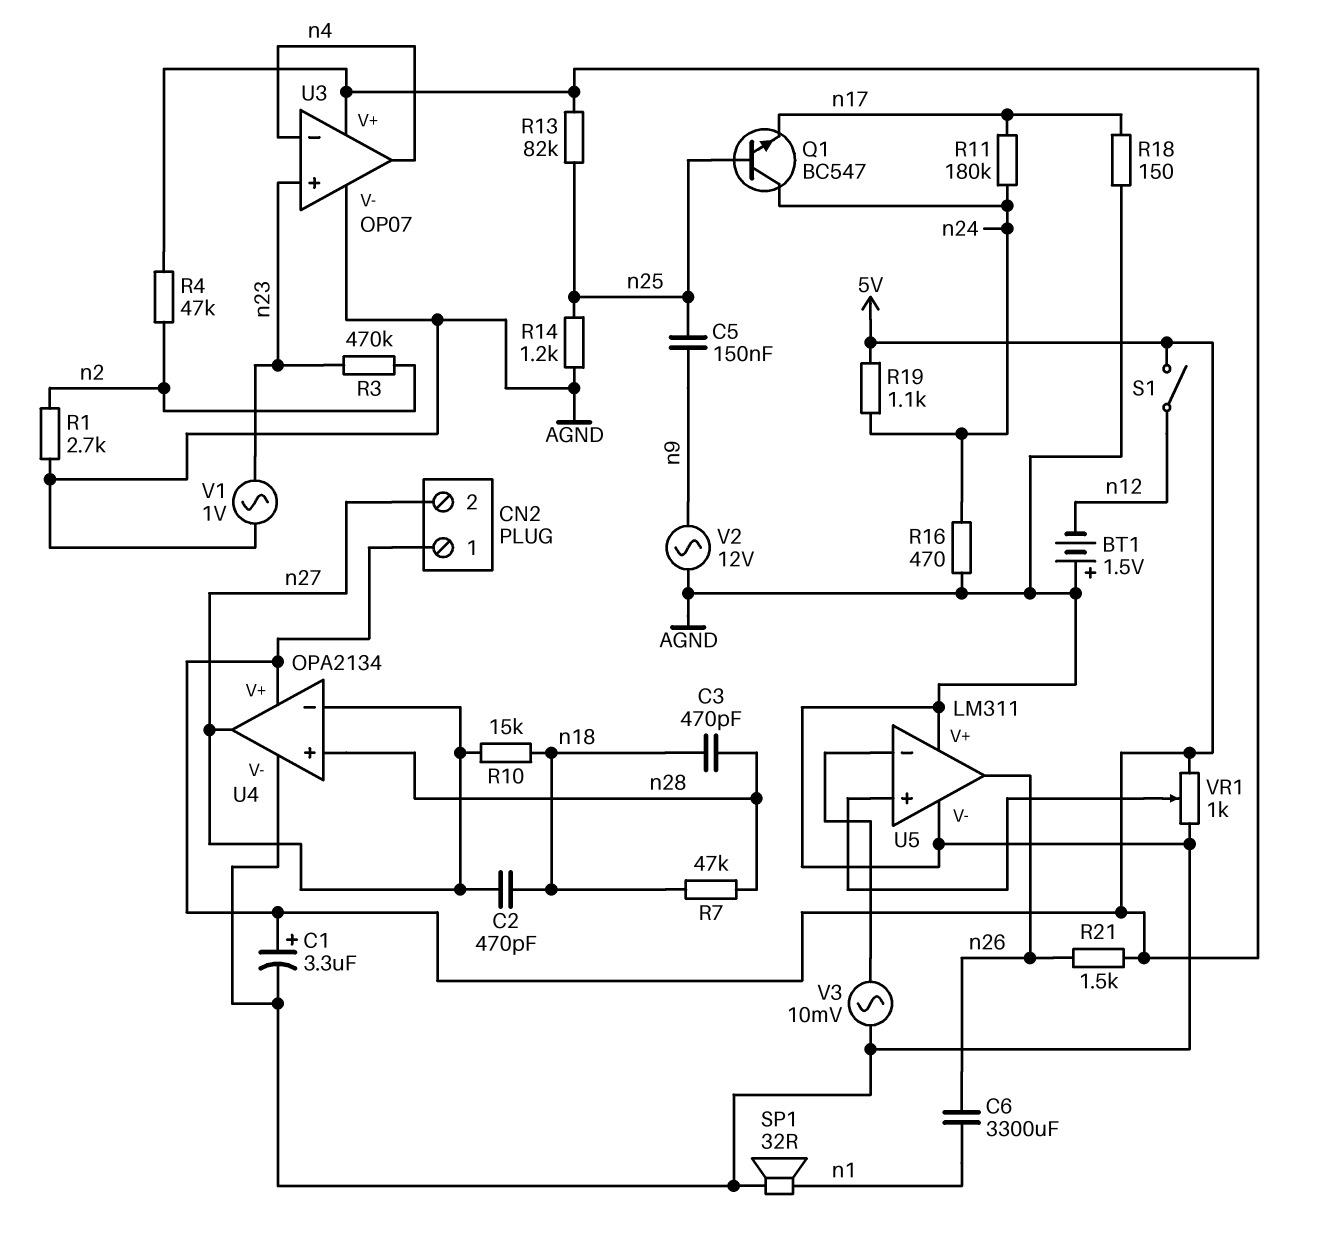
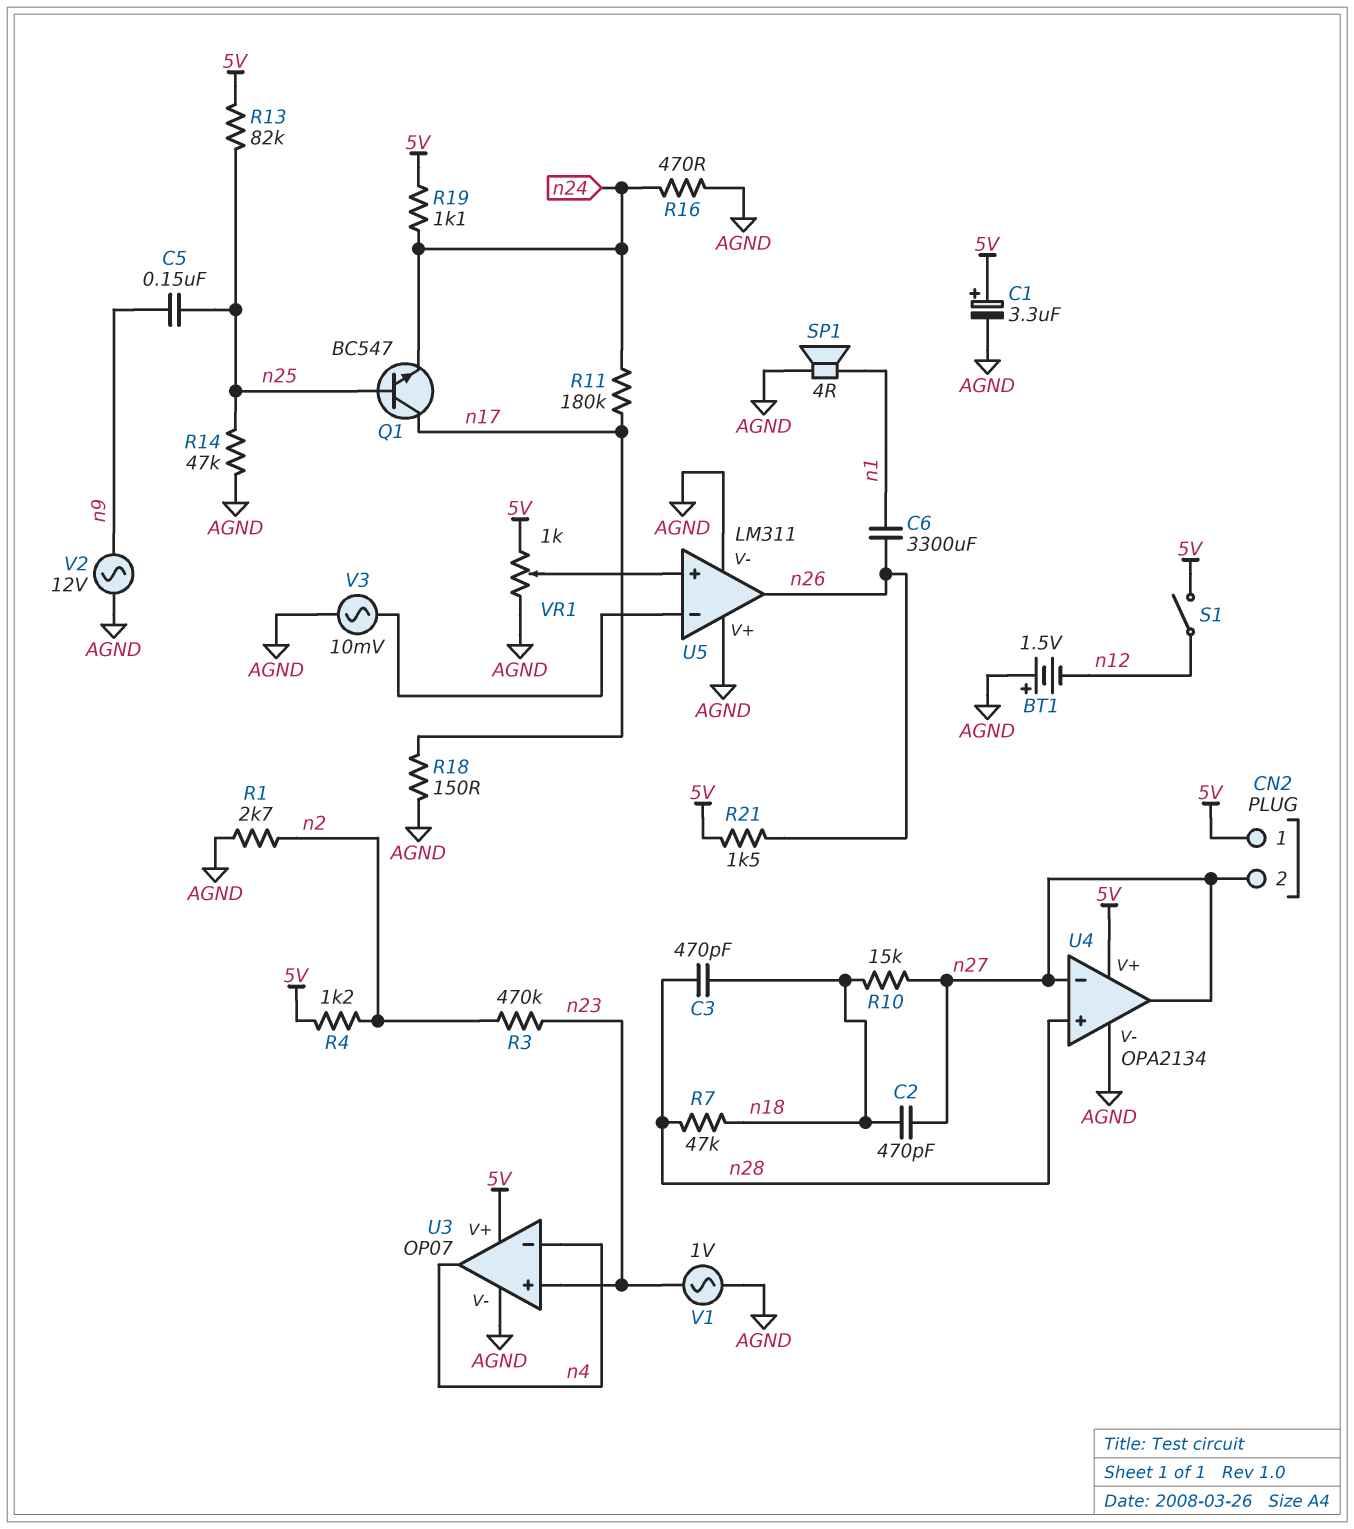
Q1: NPN BC547 (B n25, C n24, E n17) -> NPN BC547 (B n25, C n17, E n24)
R4: 47k (5V, n2) -> 1.2k (5V, n2)
R14: 1.2k (AGND, n25) -> 47k (AGND, n25)
SP1: speaker 32R (AGND, n1) -> speaker 4R (AGND, n1)

